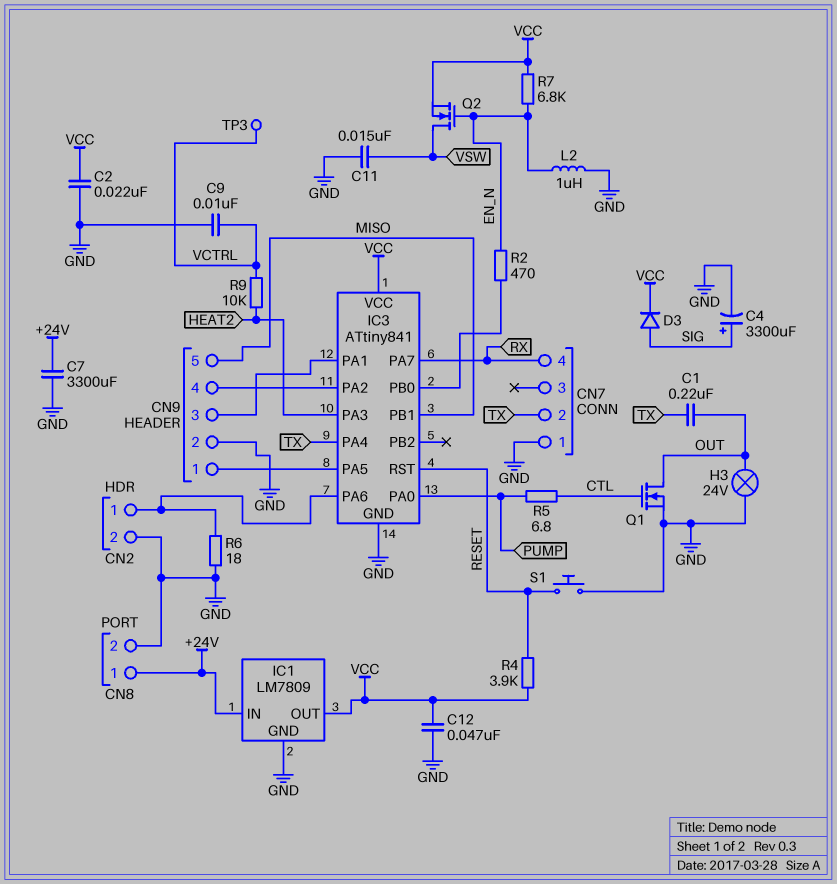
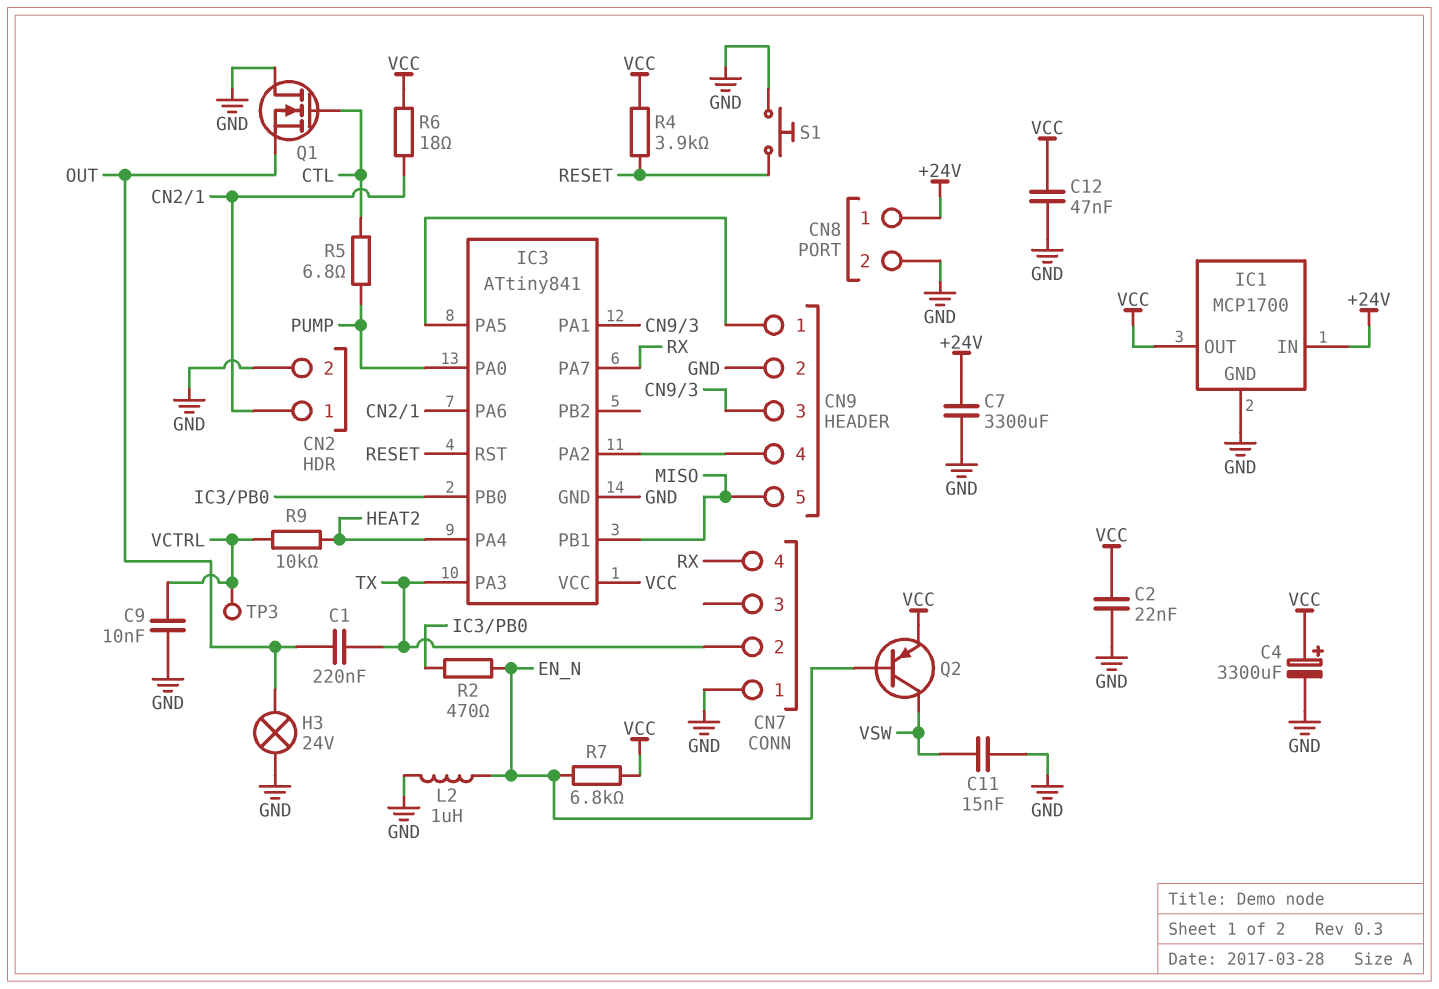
C4: 3300uF (plus SIG, minus GND) -> 3300uF (plus VCC, minus GND)
D3: diode (A SIG, K VCC) -> none
IC1: LM7809 -> MCP1700
IC3 pin PA3: HEAT2 -> TX
IC3 pin PA4: TX -> HEAT2
Q1: NMOS (G CTL, D OUT, S GND) -> NMOS (G CTL, D GND, S OUT)
Q2: NMOS (G EN_N, D VSW, S VCC) -> PNP (B EN_N, C VSW, E VCC)
R6: 18 (CN2/1, GND) -> 18 (CN2/1, VCC)

